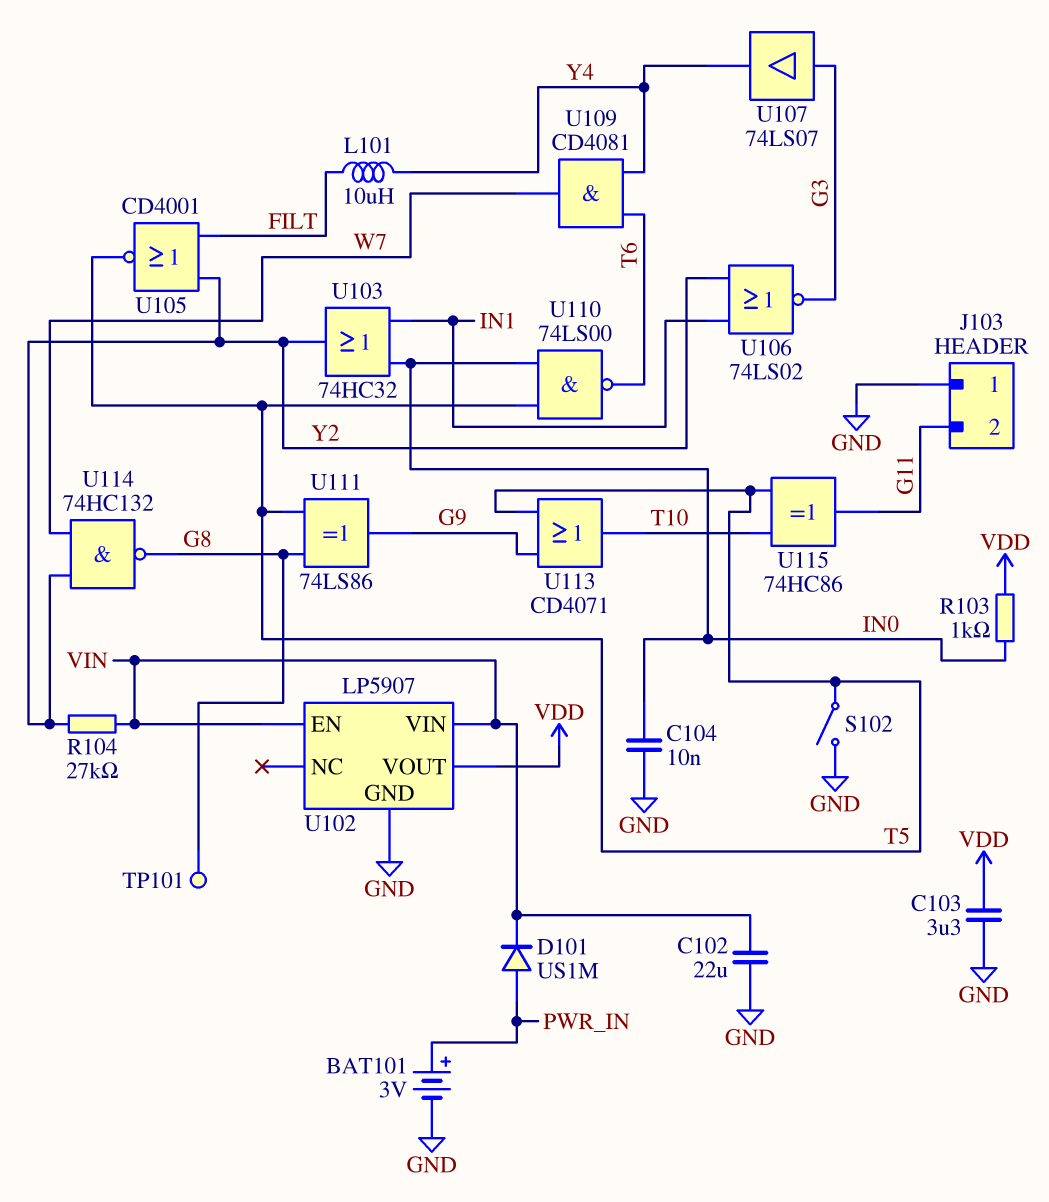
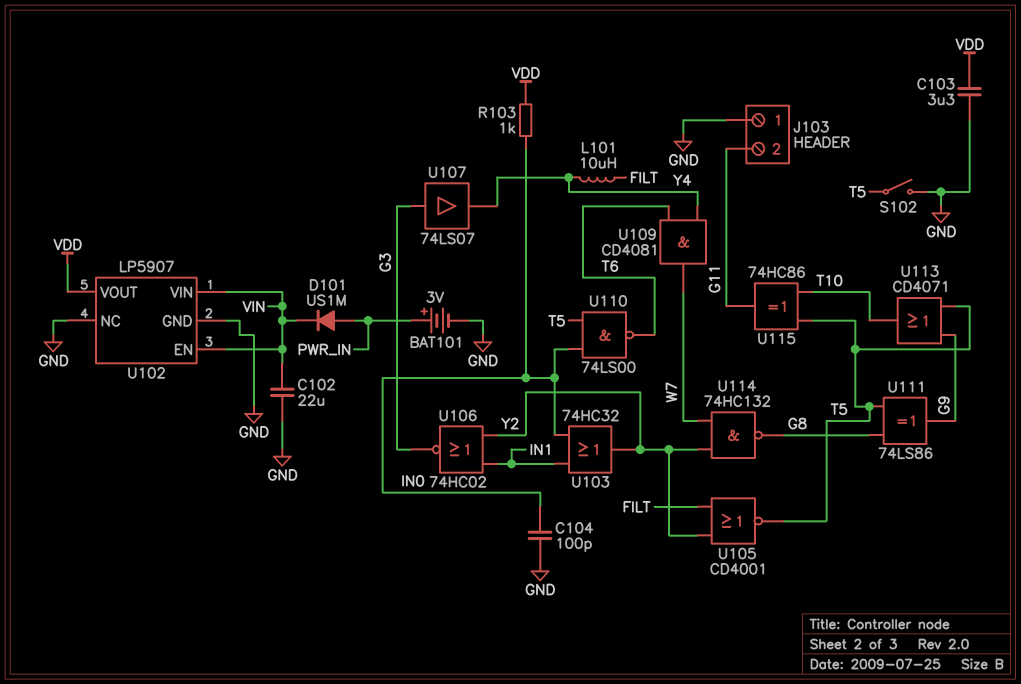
C104: 10nF (GND, IN0) -> 100pF (GND, IN0)
R104: 27k (VIN, Y2) -> none
TP101: test point (G8) -> none
U102 pin NC: none -> GND
U106: NOR 74LS02 (in IN1, in Y2, out G3) -> NOR 74HC02 (in IN1, in Y2, out G3)

